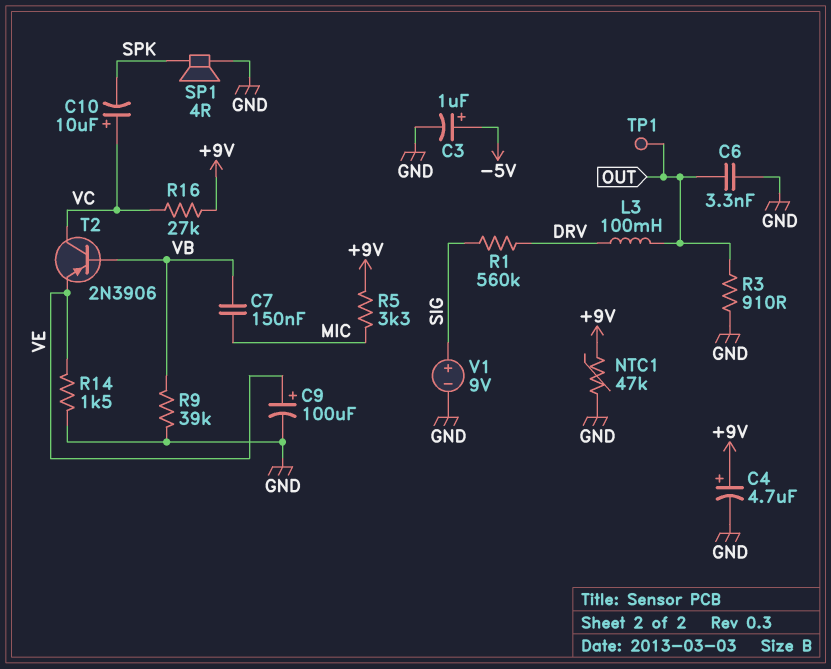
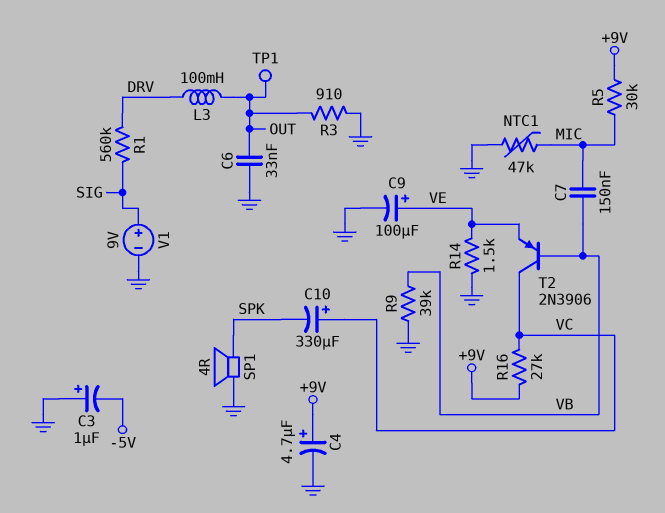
C3: 1uF (plus -5V, minus GND) -> 1uF (plus GND, minus -5V)
C6: 3.3nF (GND, OUT) -> 33nF (GND, OUT)
C10: 10uF (plus VC, minus SPK) -> 330uF (plus VC, minus SPK)
NTC1: 47k (+9V, GND) -> 47k (GND, MIC)
R5: 3.3k (+9V, MIC) -> 30k (+9V, MIC)

